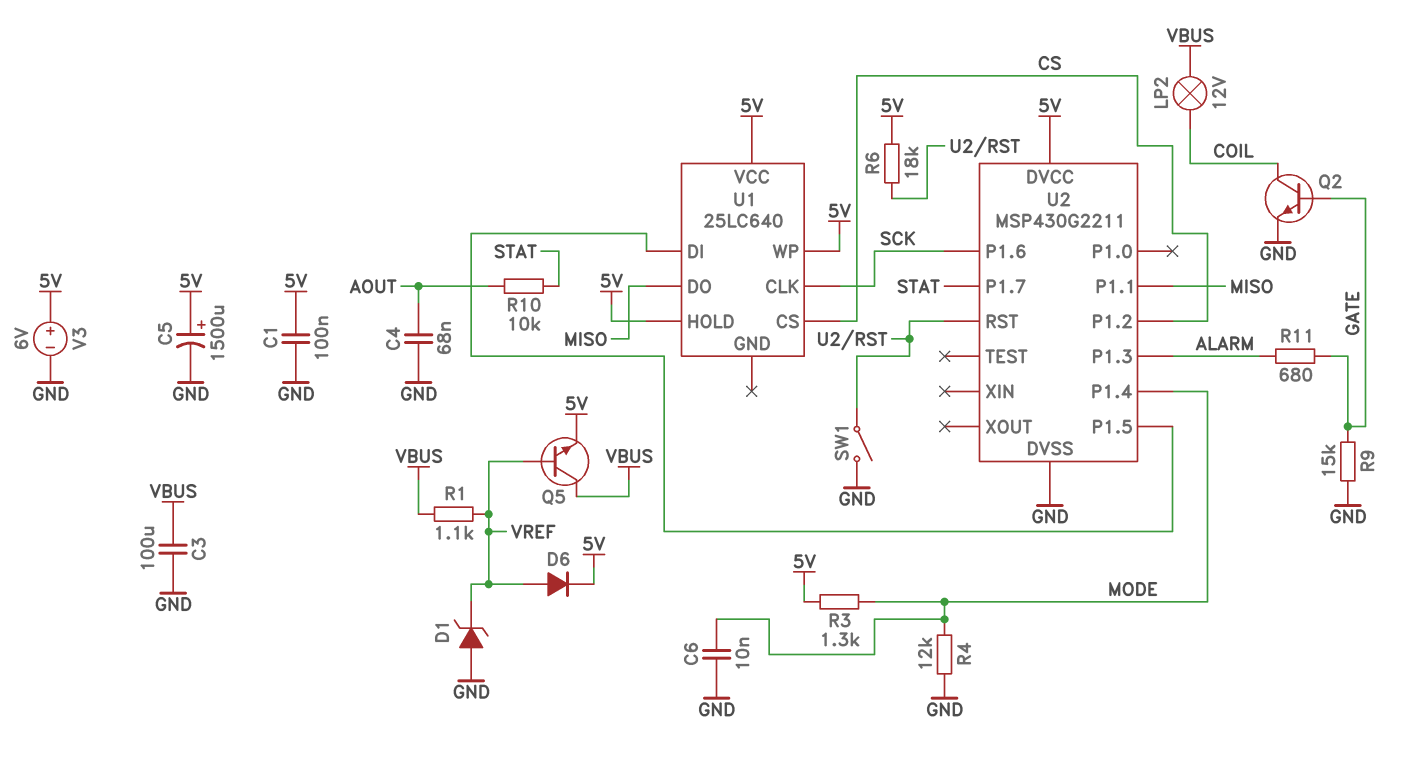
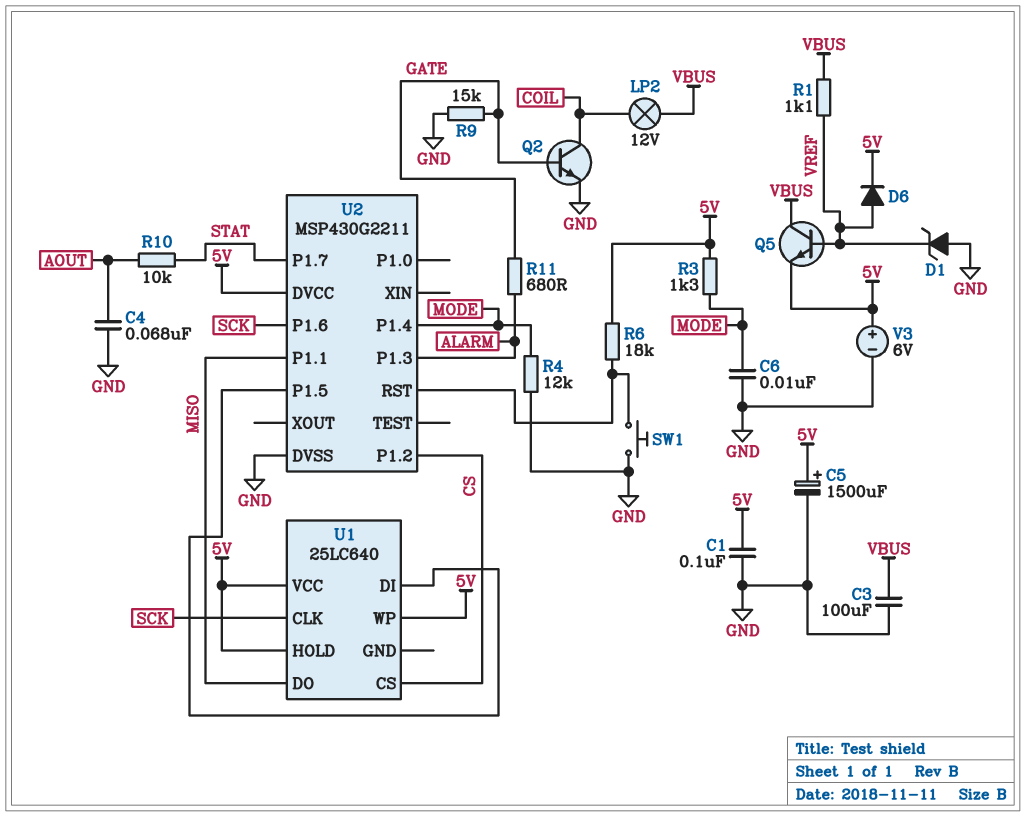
SW1: switch (GND, U2/RST) -> button (GND, U2/RST)

